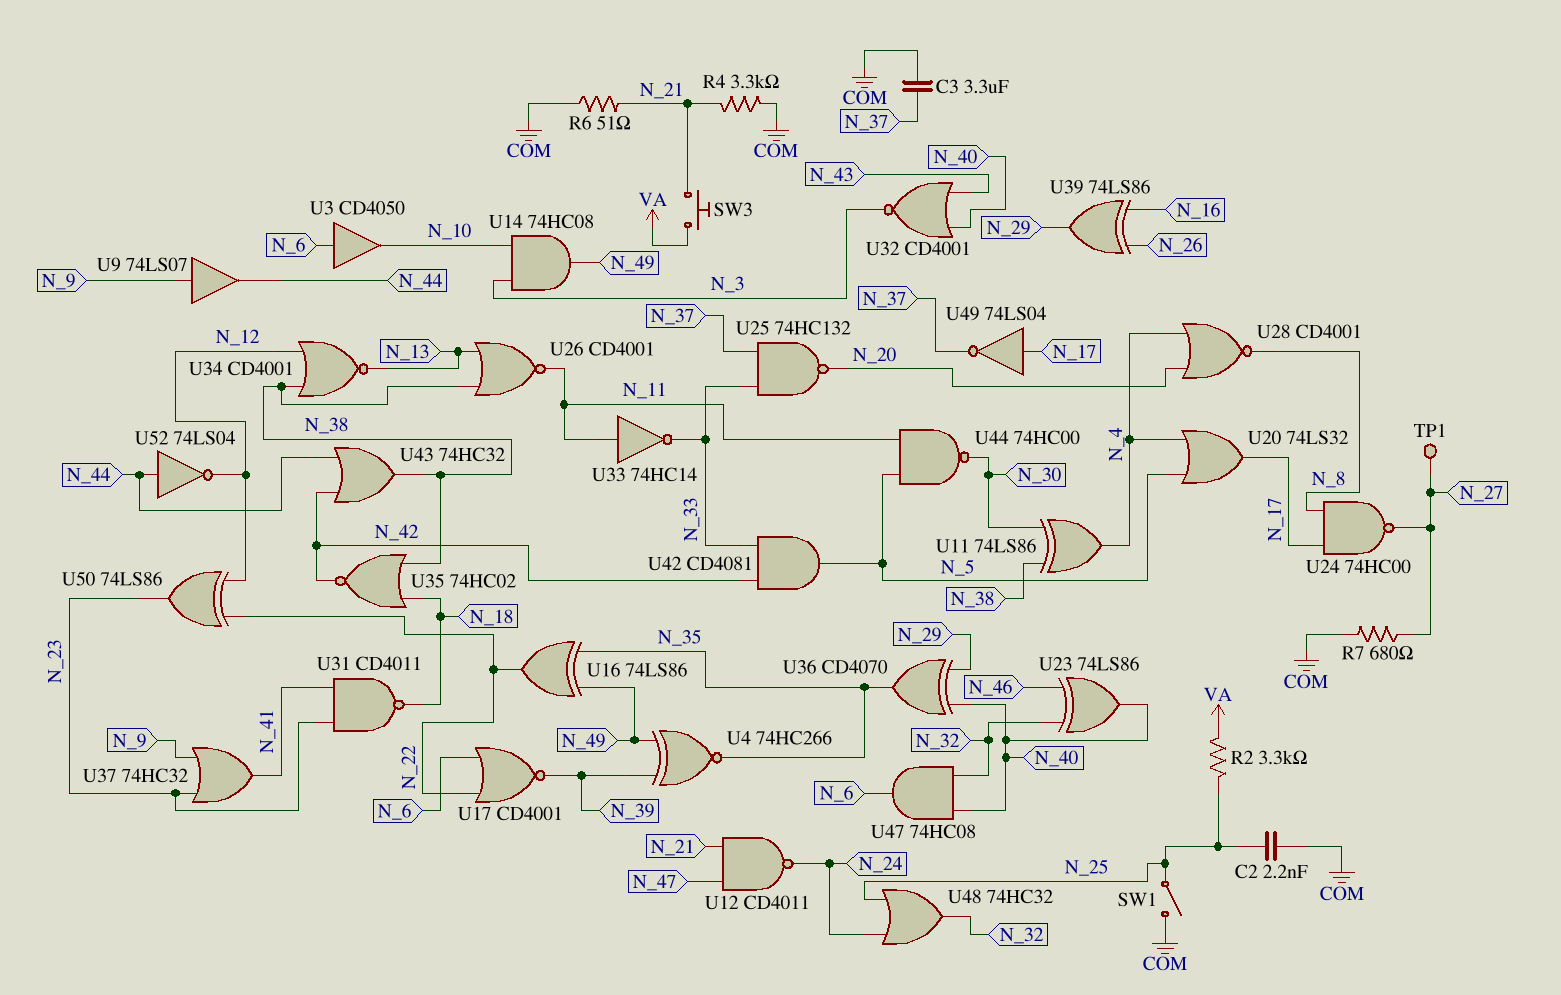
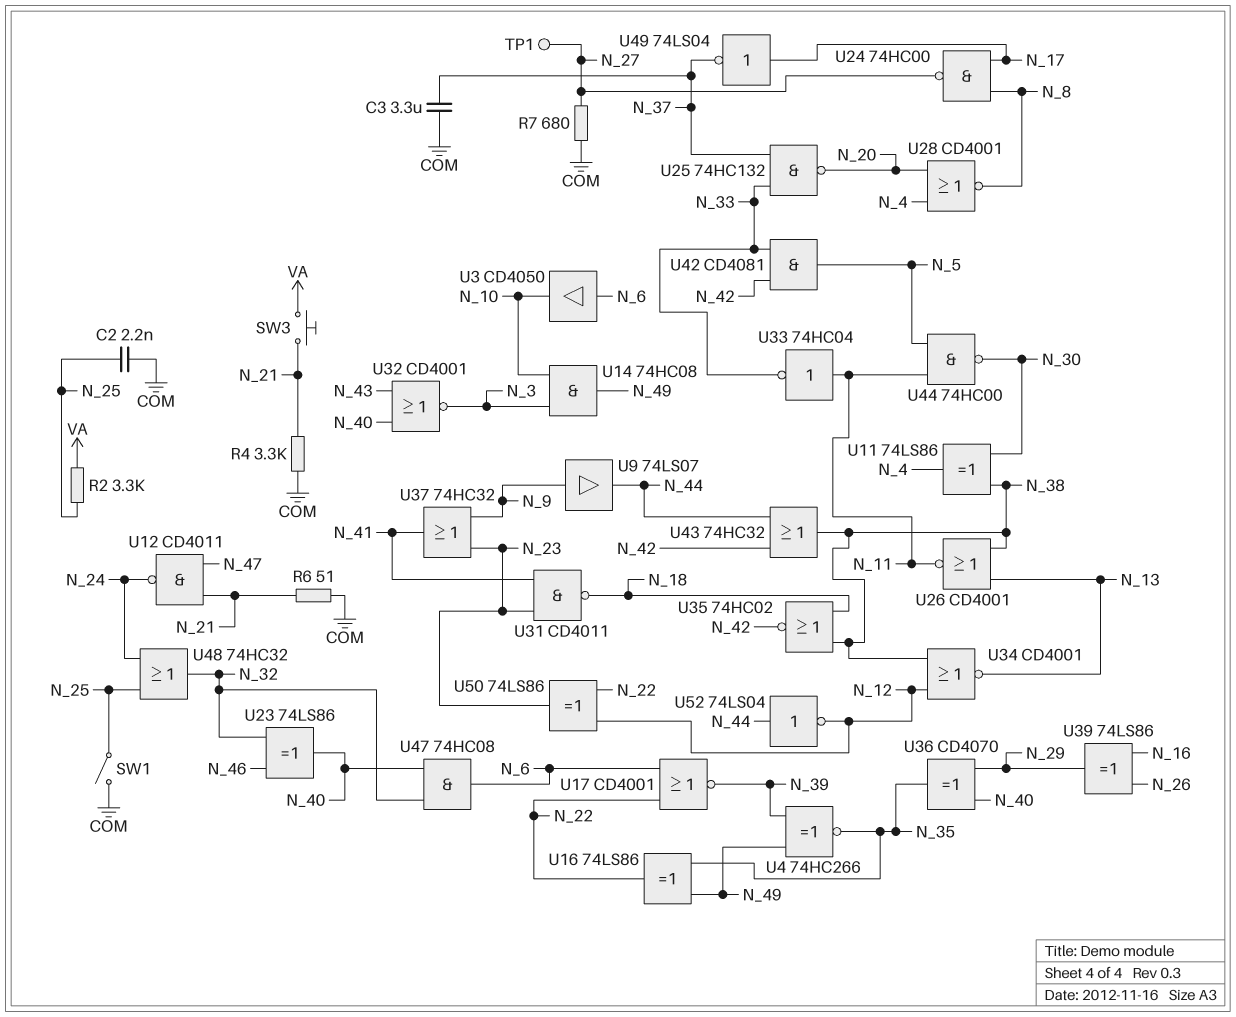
U20: OR 74LS32 (in N_4, in N_5, out N_17) -> none
U33: NOT 74HC14 (in N_11, out N_33) -> NOT 74HC04 (in N_11, out N_33)

